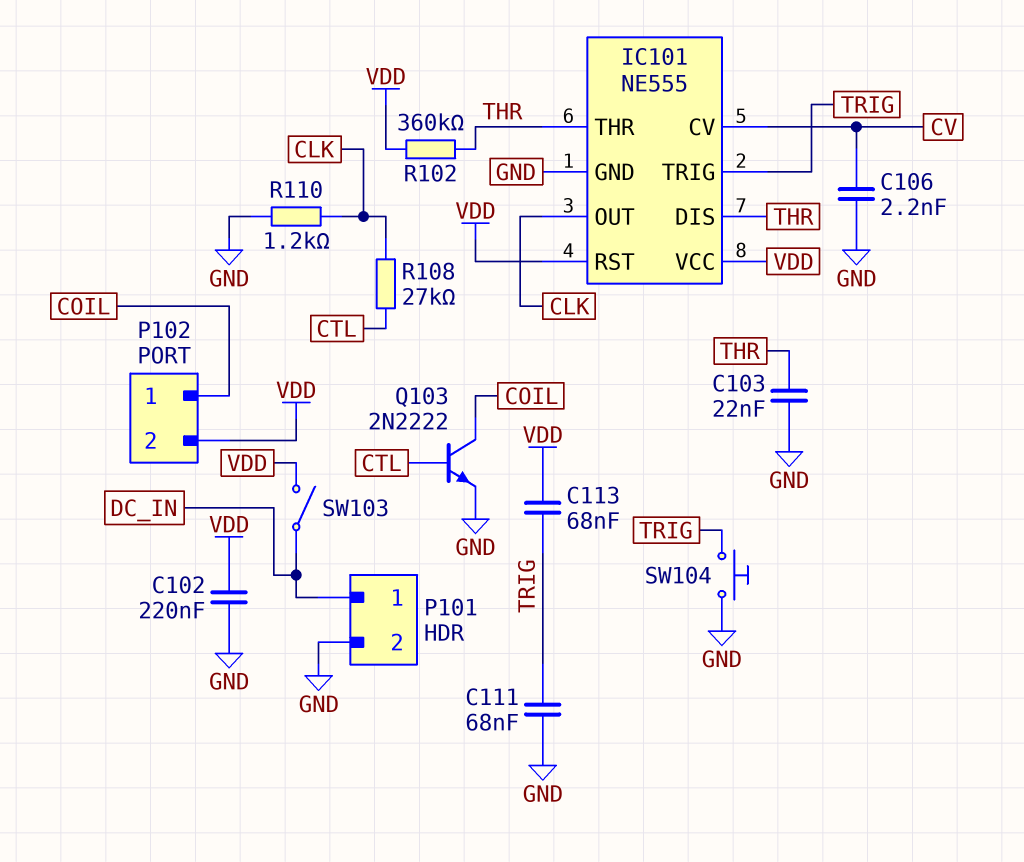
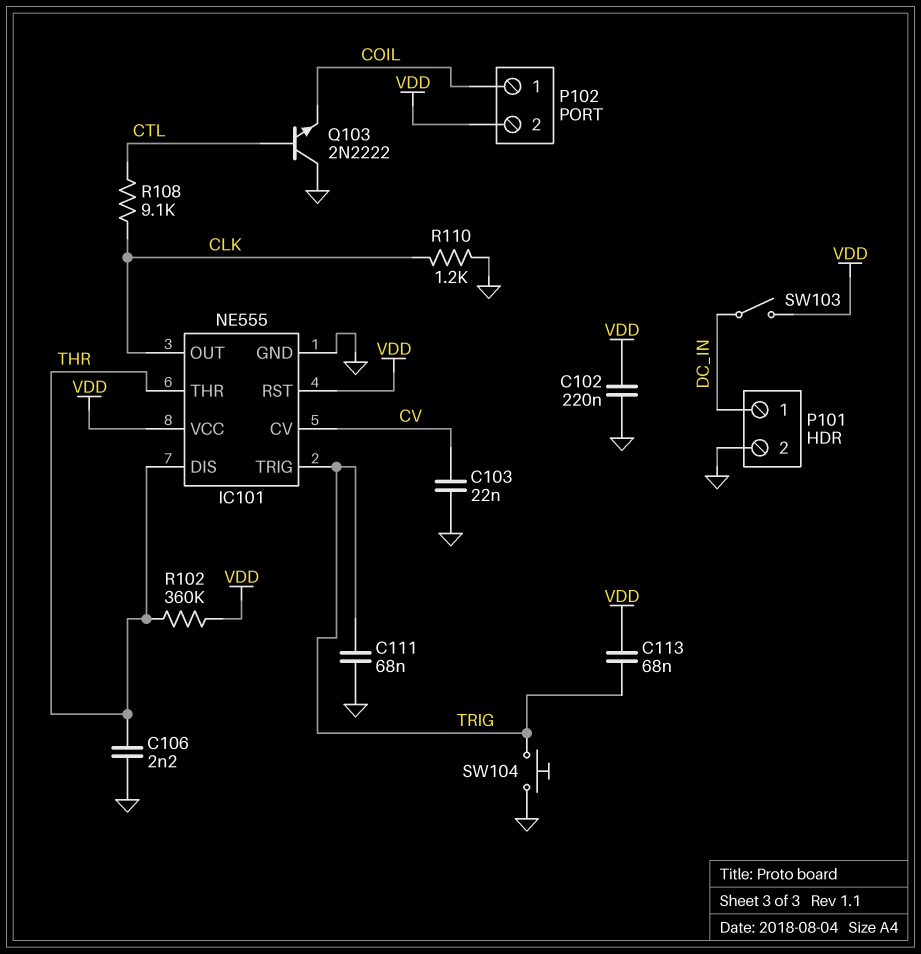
C103: 22nF (GND, THR) -> 22nF (CV, GND)
C106: 2.2nF (CV, GND) -> 2.2nF (GND, THR)
Q103: NPN 2N2222 (B CTL, C COIL, E GND) -> NPN 2N2222 (B CTL, C GND, E COIL)
R108: 27k (CLK, CTL) -> 9.1k (CLK, CTL)

